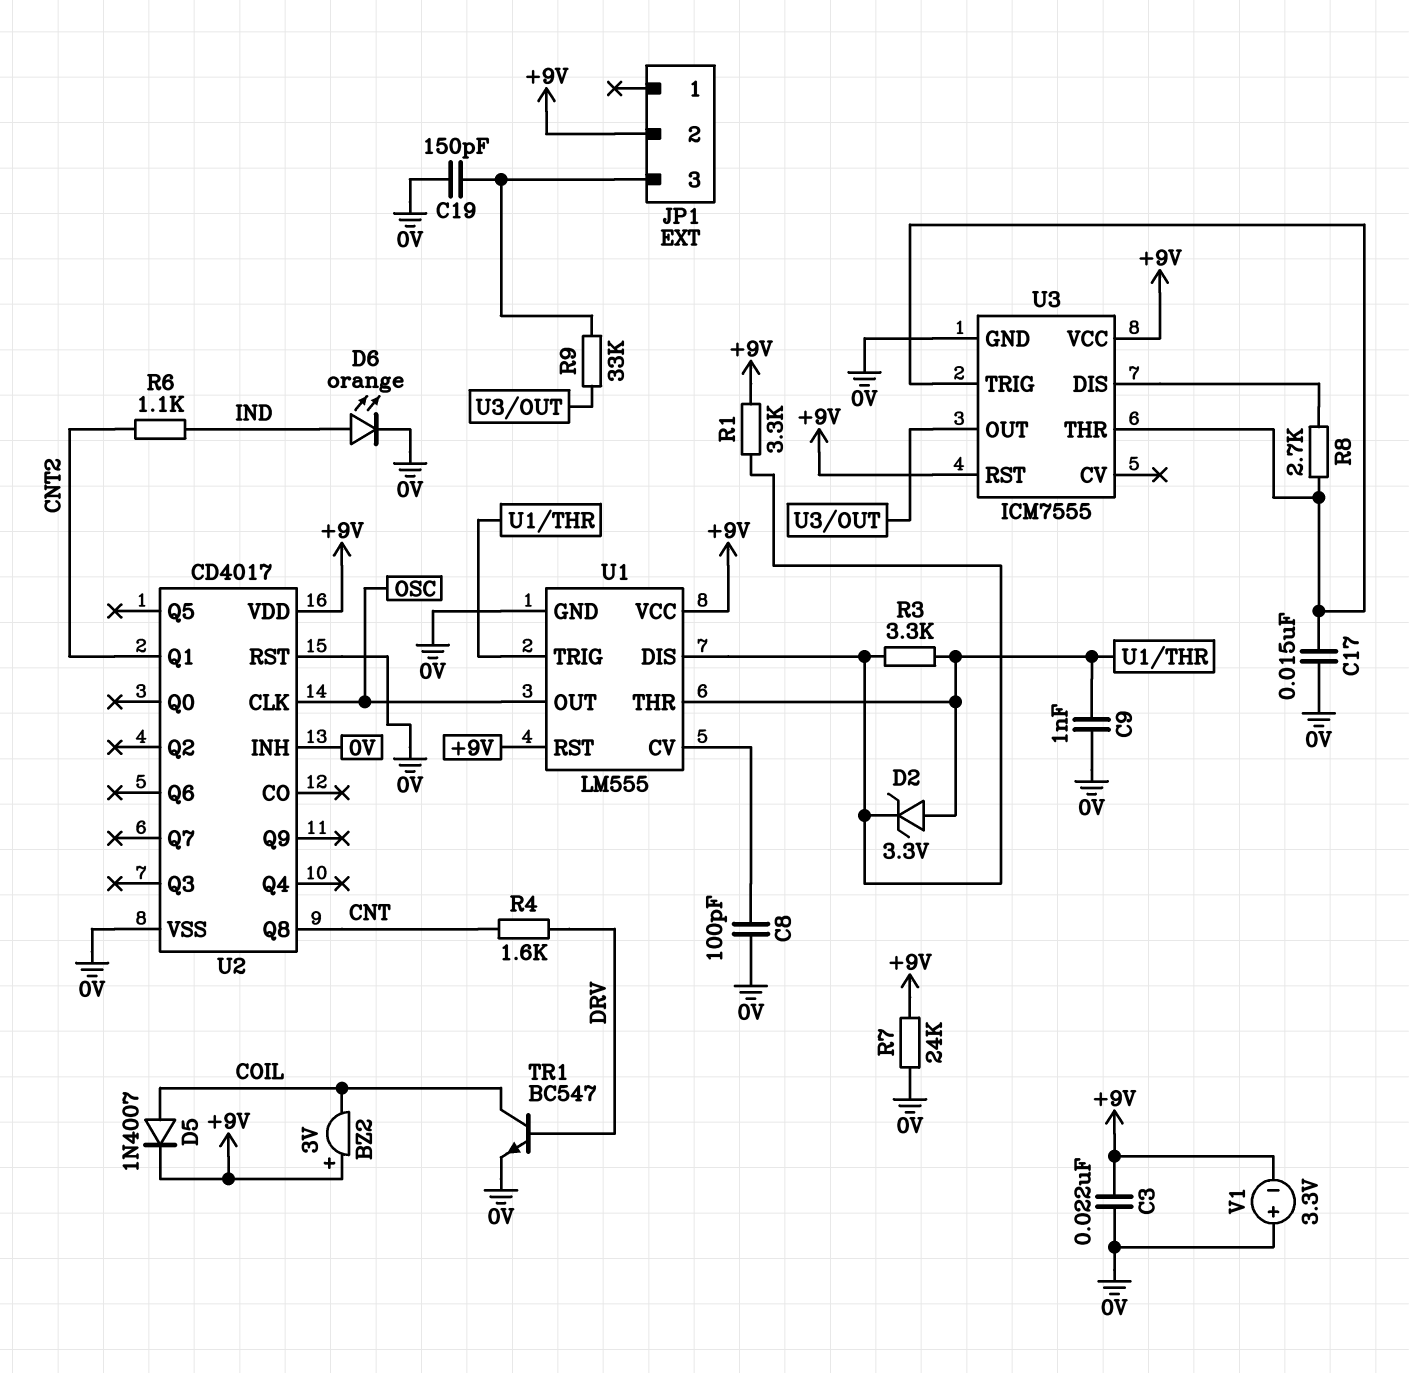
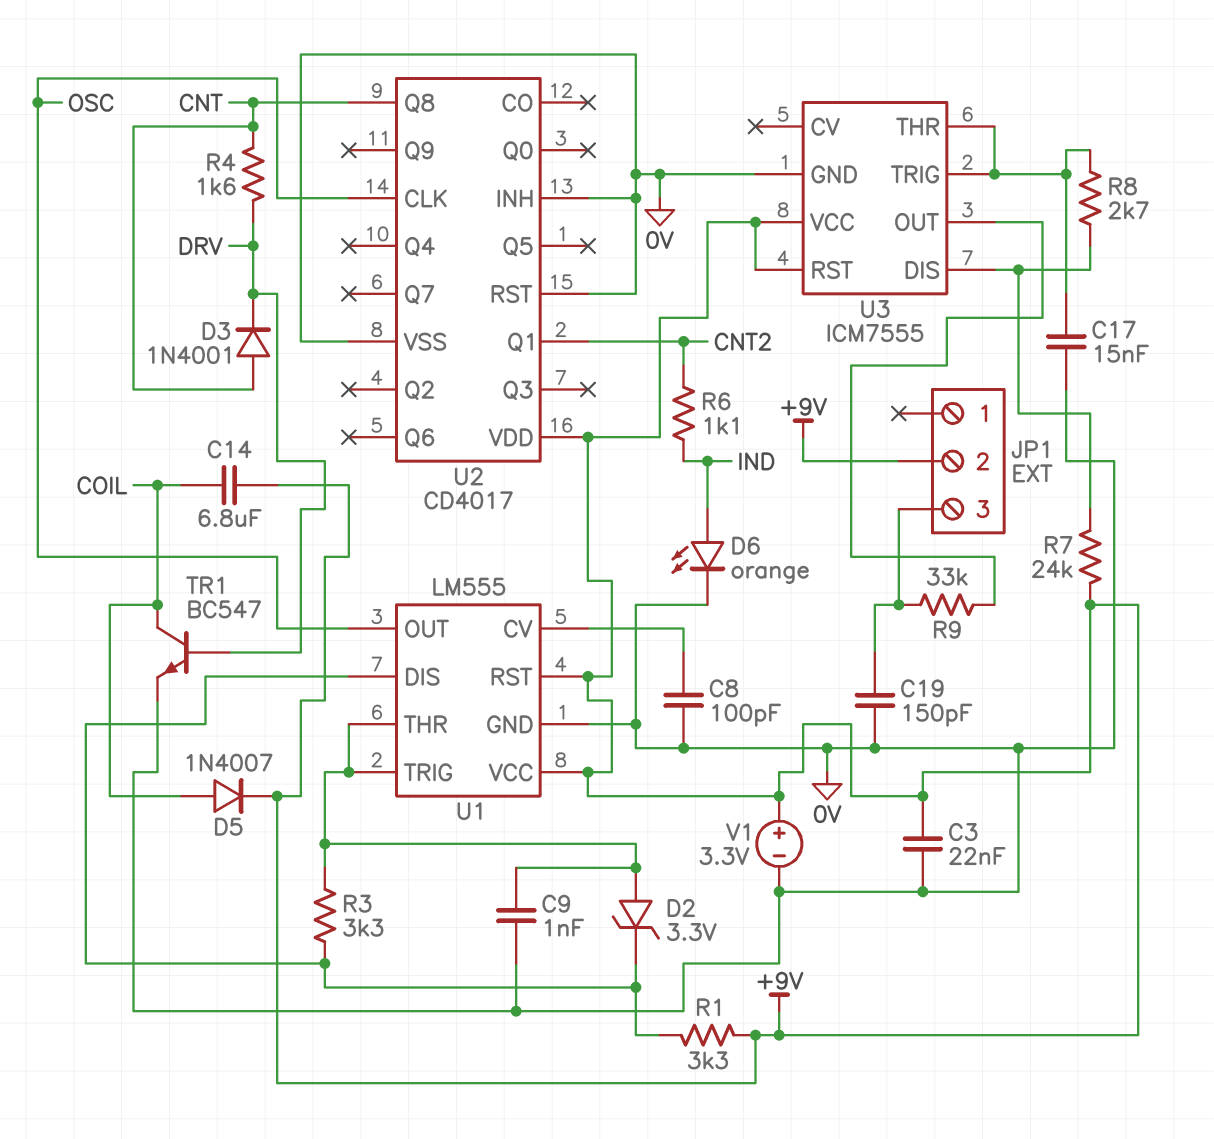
BZ2: buzzer 3V (plus +9V, minus COIL) -> none
C14: none -> 6.8uF (+9V, COIL)
D3: none -> diode 1N4001 (A CNT, K DRV)
R7: 24k (+9V, 0V) -> 24k (+9V, U3/DIS)
V1: 3.3V (plus 0V, minus +9V) -> 3.3V (plus +9V, minus 0V)

